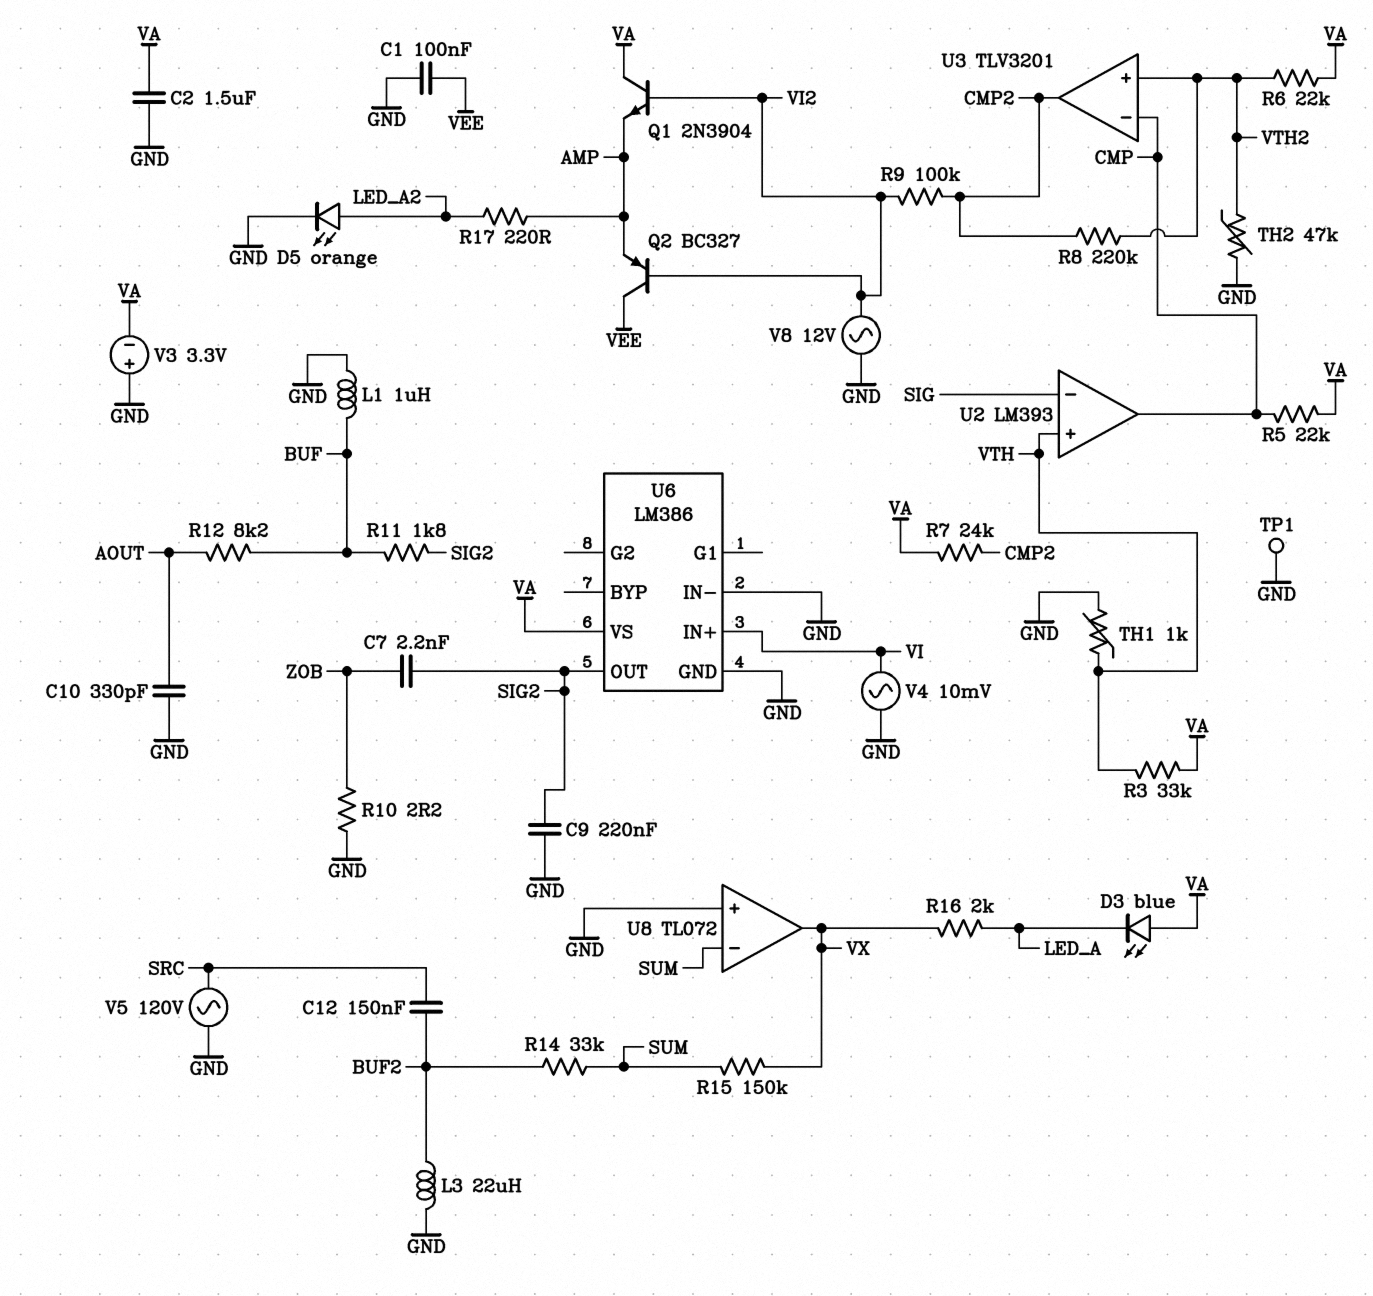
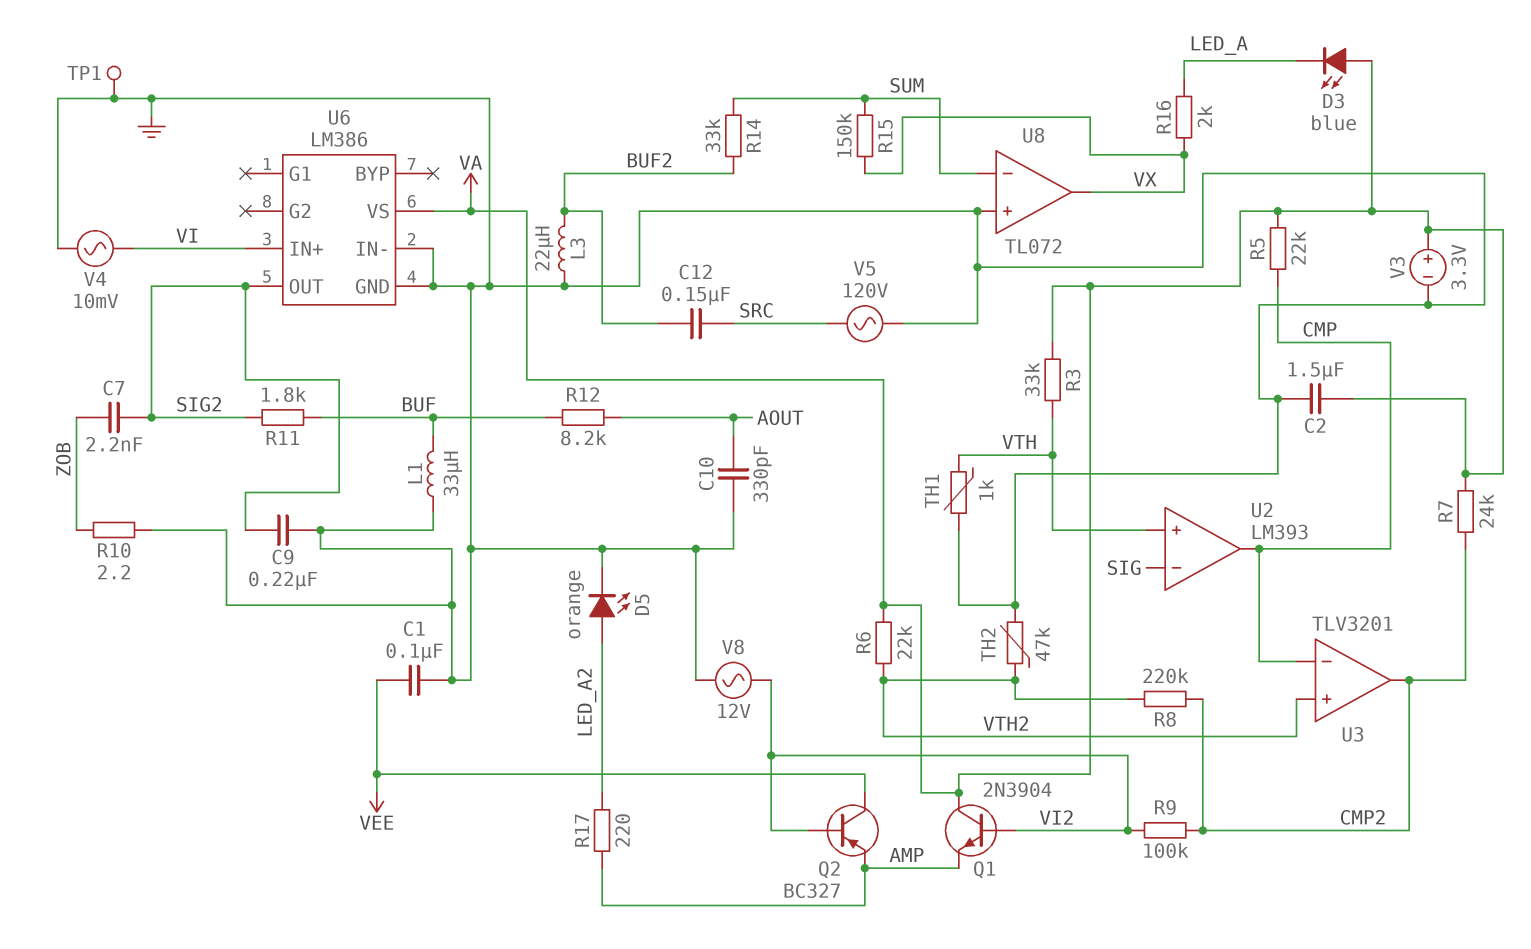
L1: 1uH (BUF, GND) -> 33uH (BUF, GND)
V3: 3.3V (plus GND, minus VA) -> 3.3V (plus VA, minus GND)

